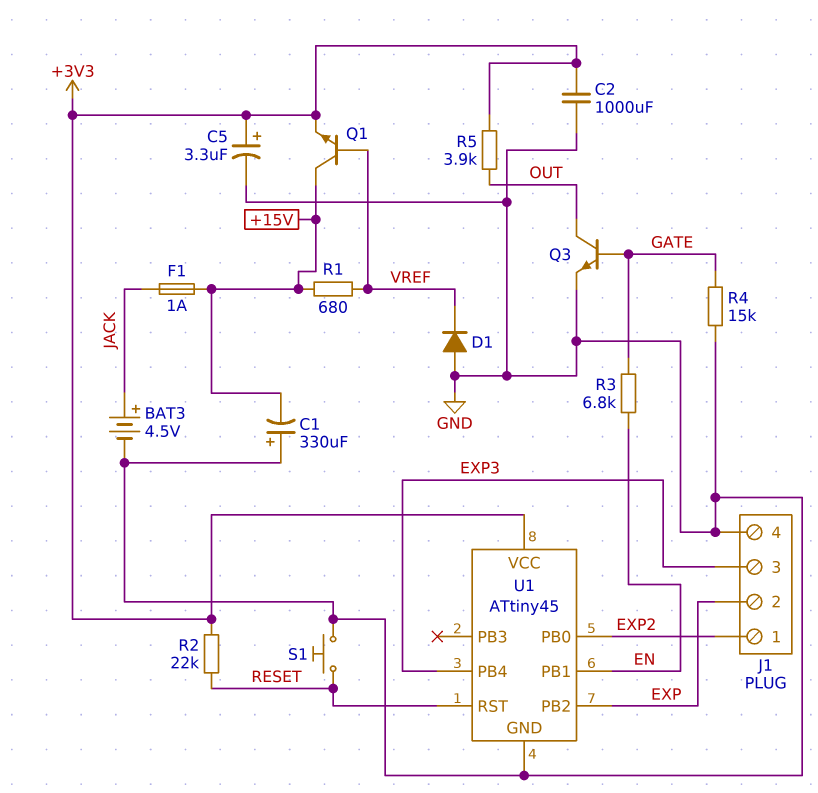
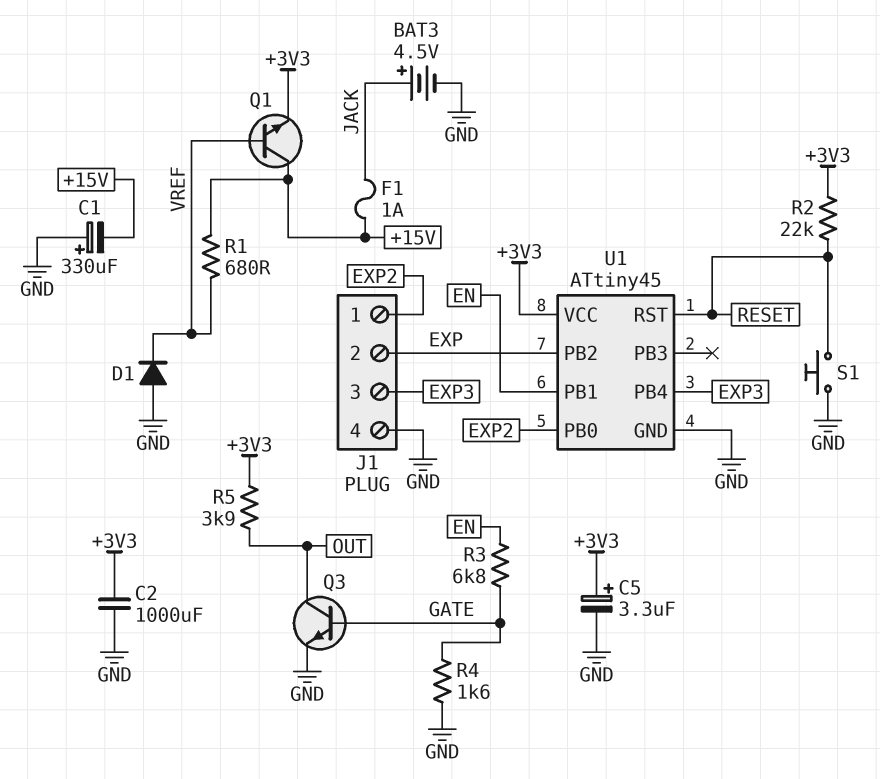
R4: 15k (GATE, GND) -> 1.6k (GATE, GND)

